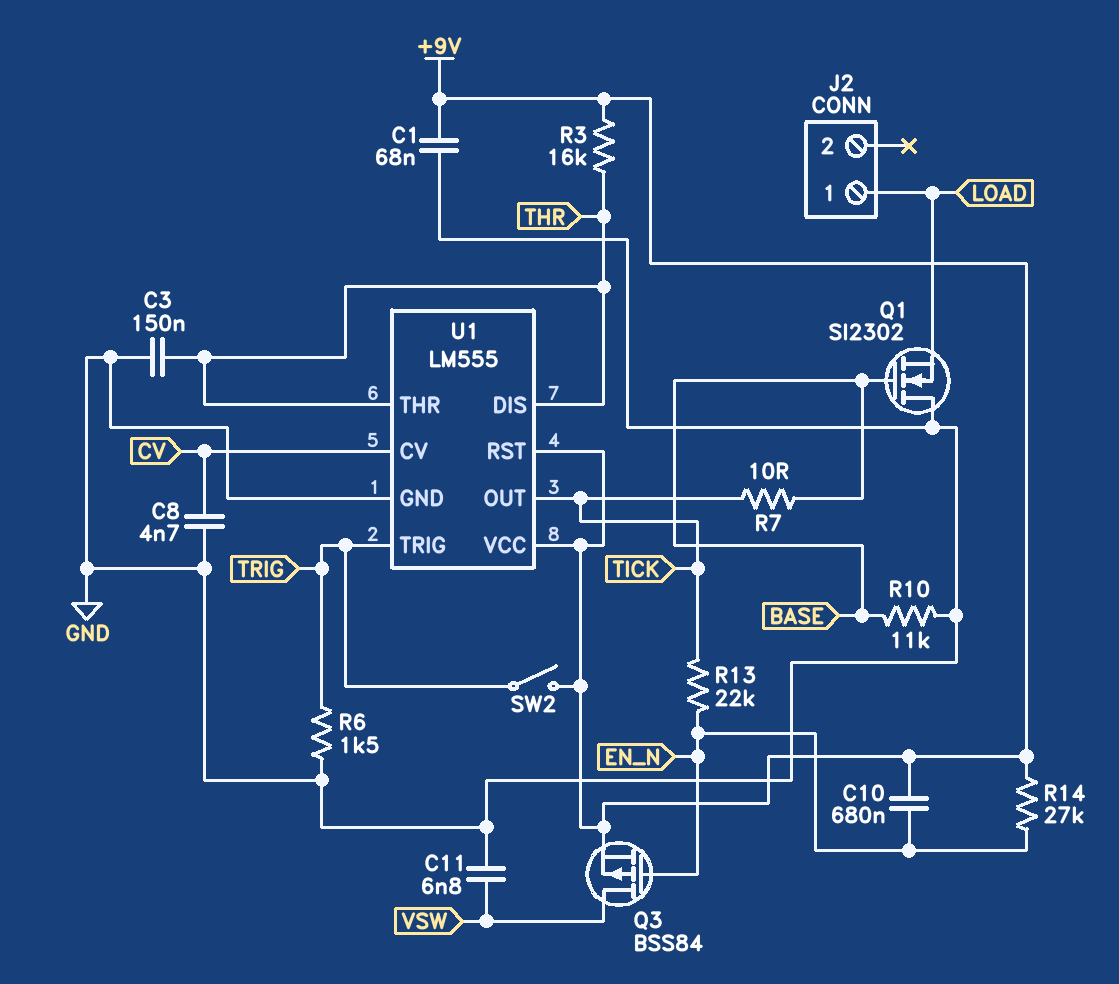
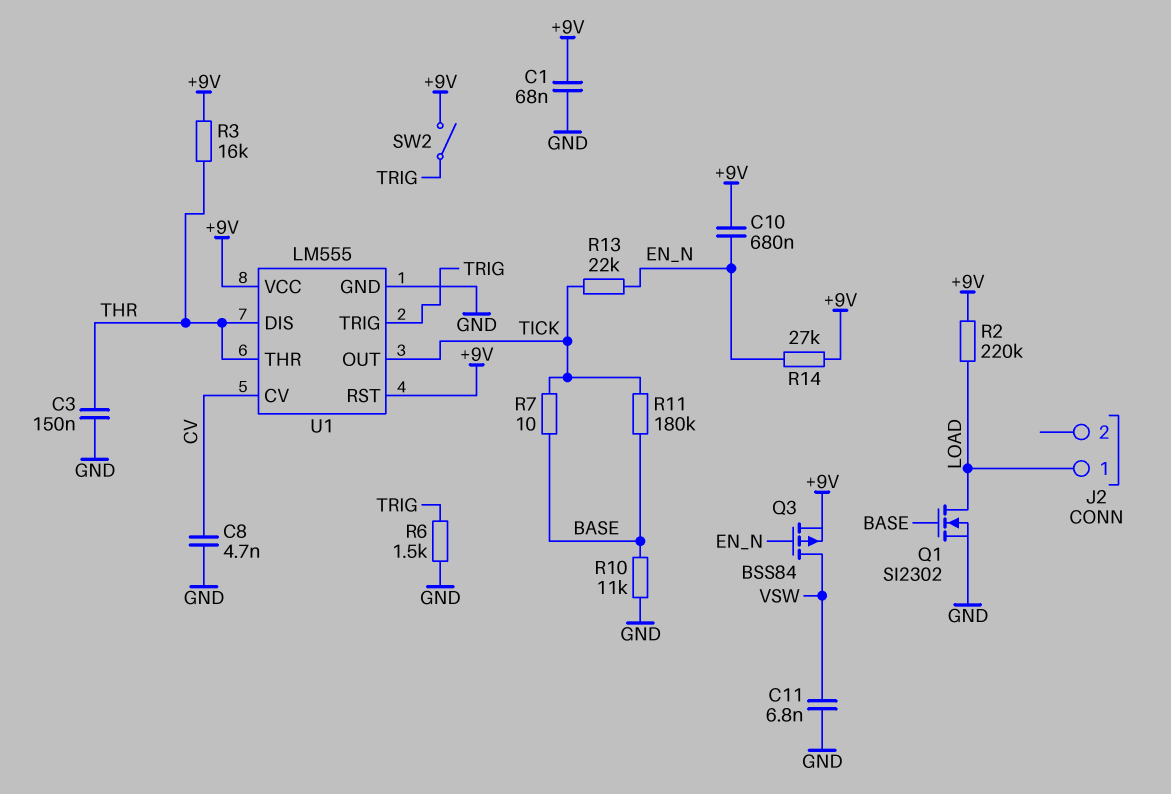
Q1: NMOS SI2302 (G BASE, D GND, S LOAD) -> NMOS SI2302 (G BASE, D LOAD, S GND)
R2: none -> 220k (+9V, LOAD)
R11: none -> 180k (BASE, TICK)

